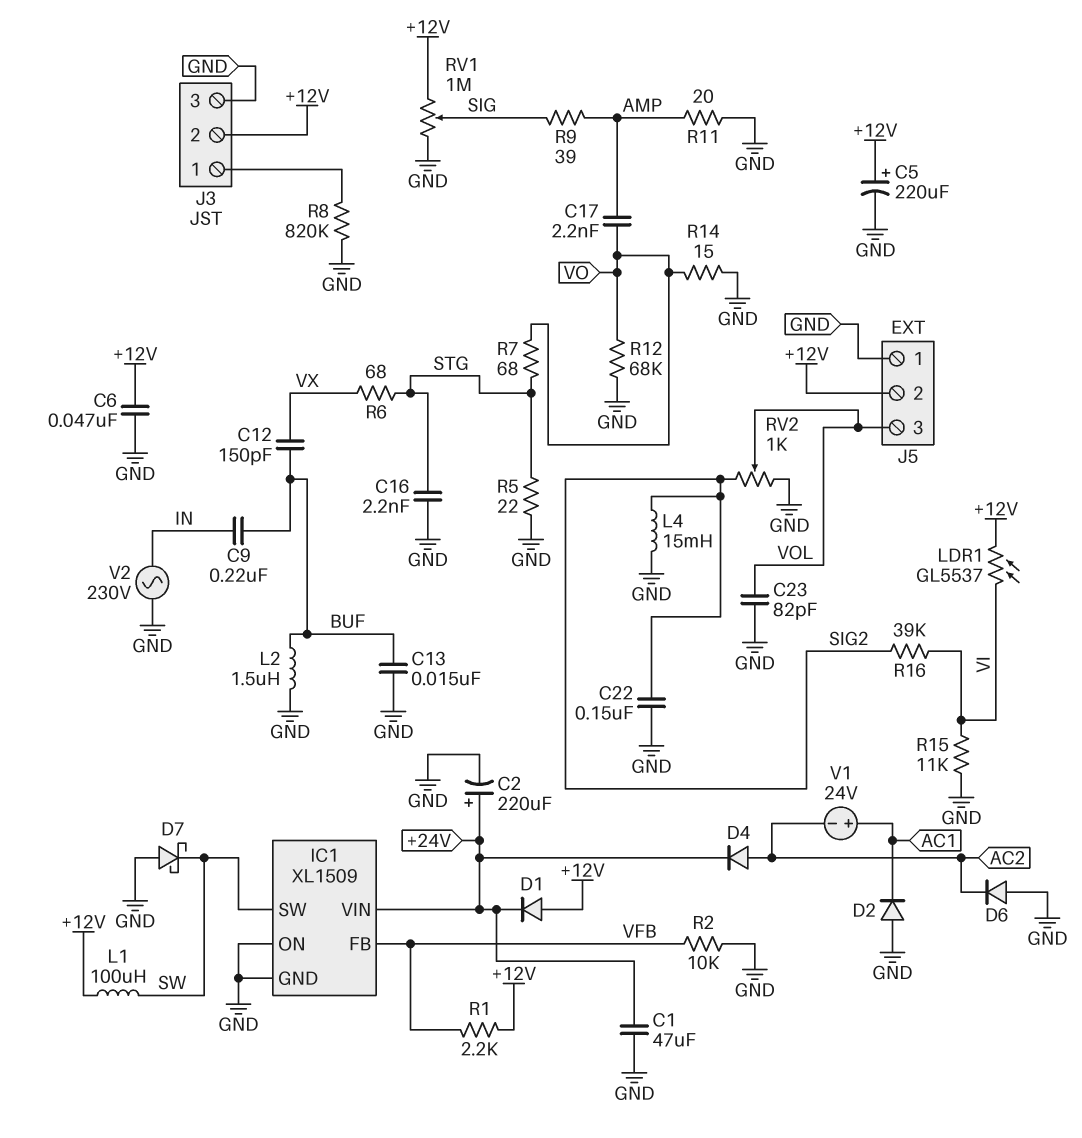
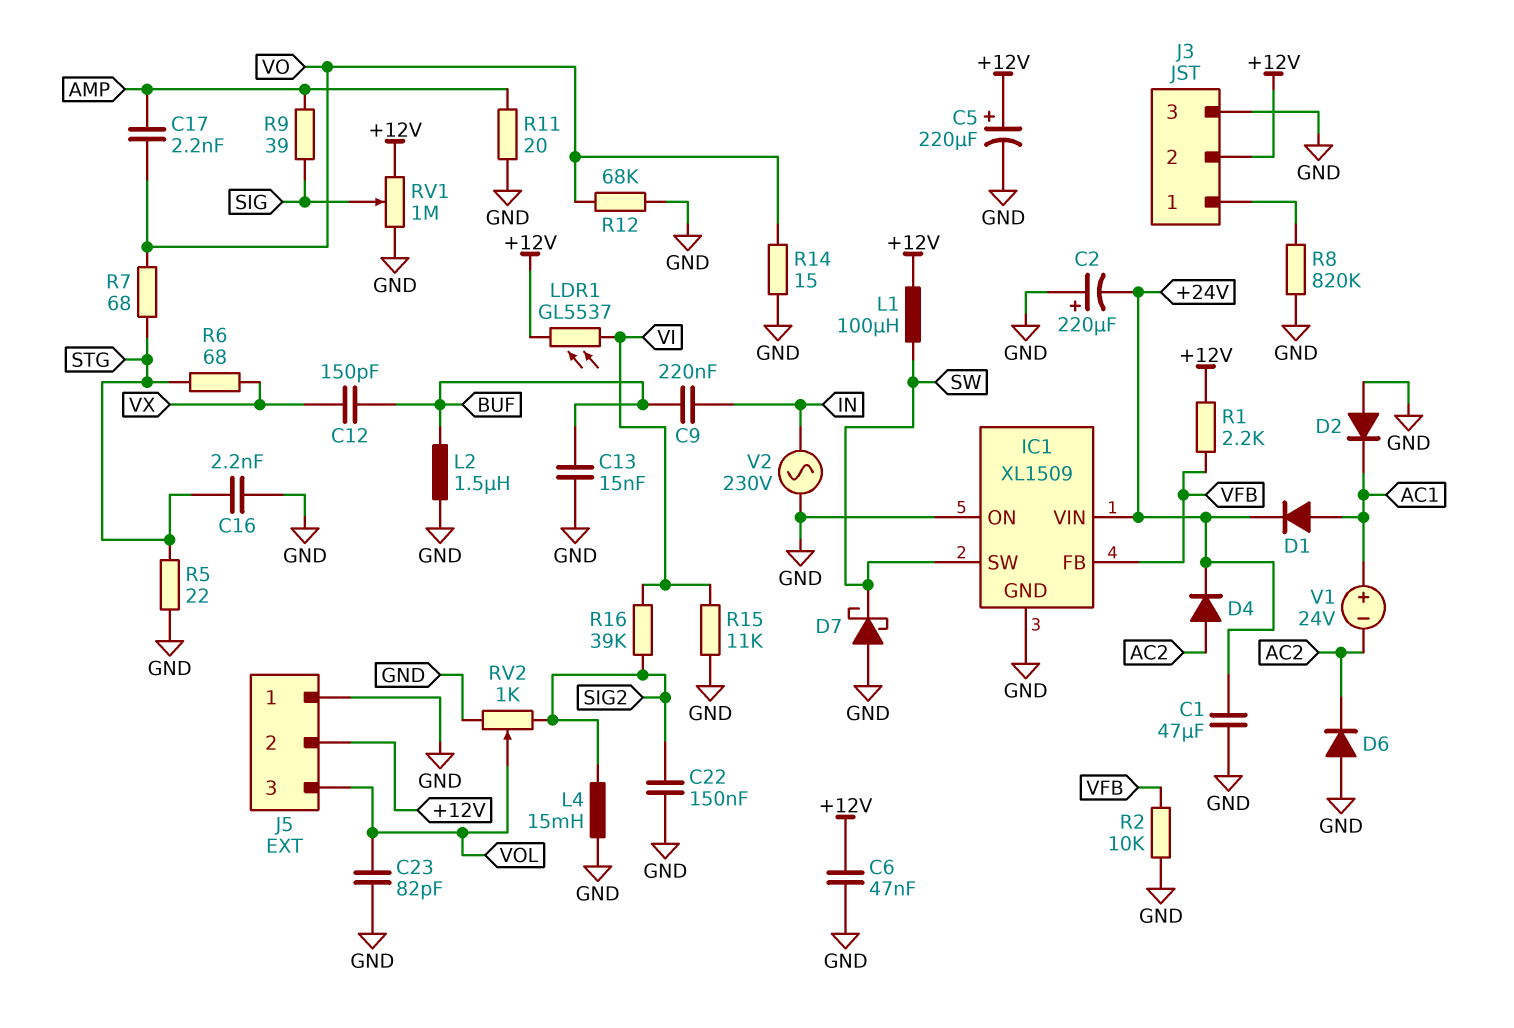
C2: 220uF (plus +24V, minus GND) -> 220uF (plus GND, minus +24V)
D1: diode (A +12V, K +24V) -> diode (A AC1, K +24V)

